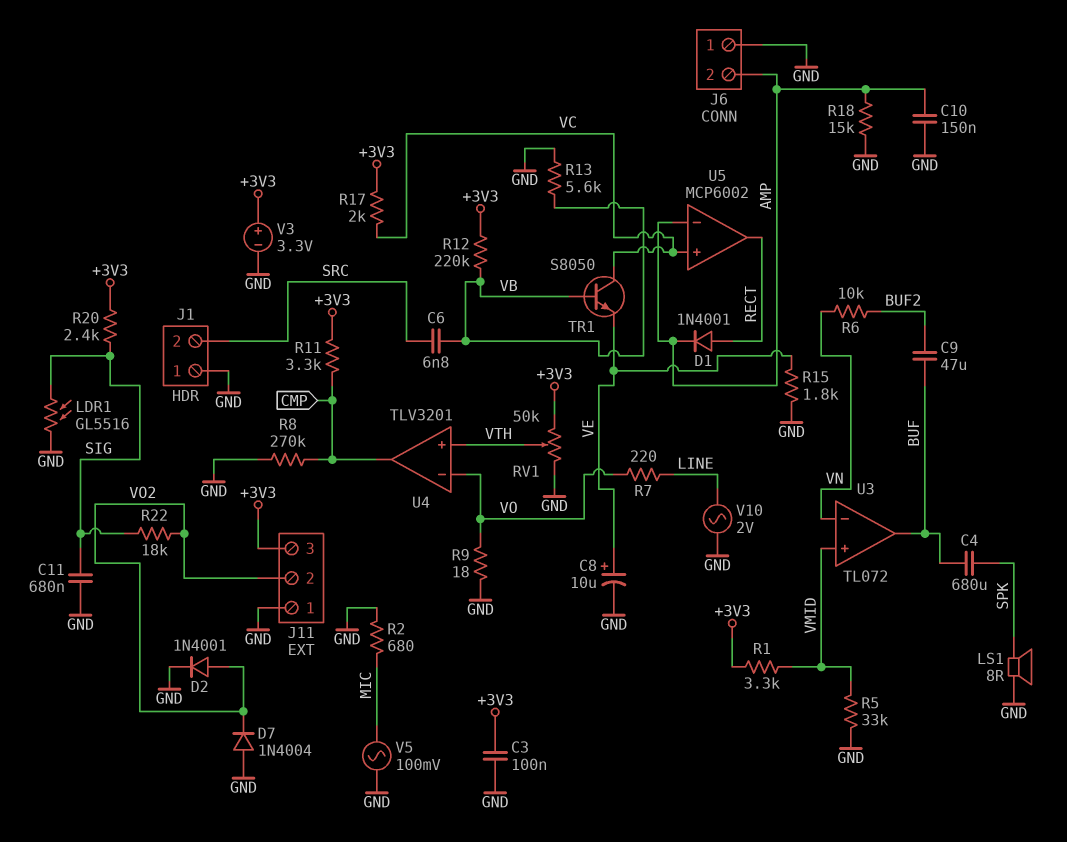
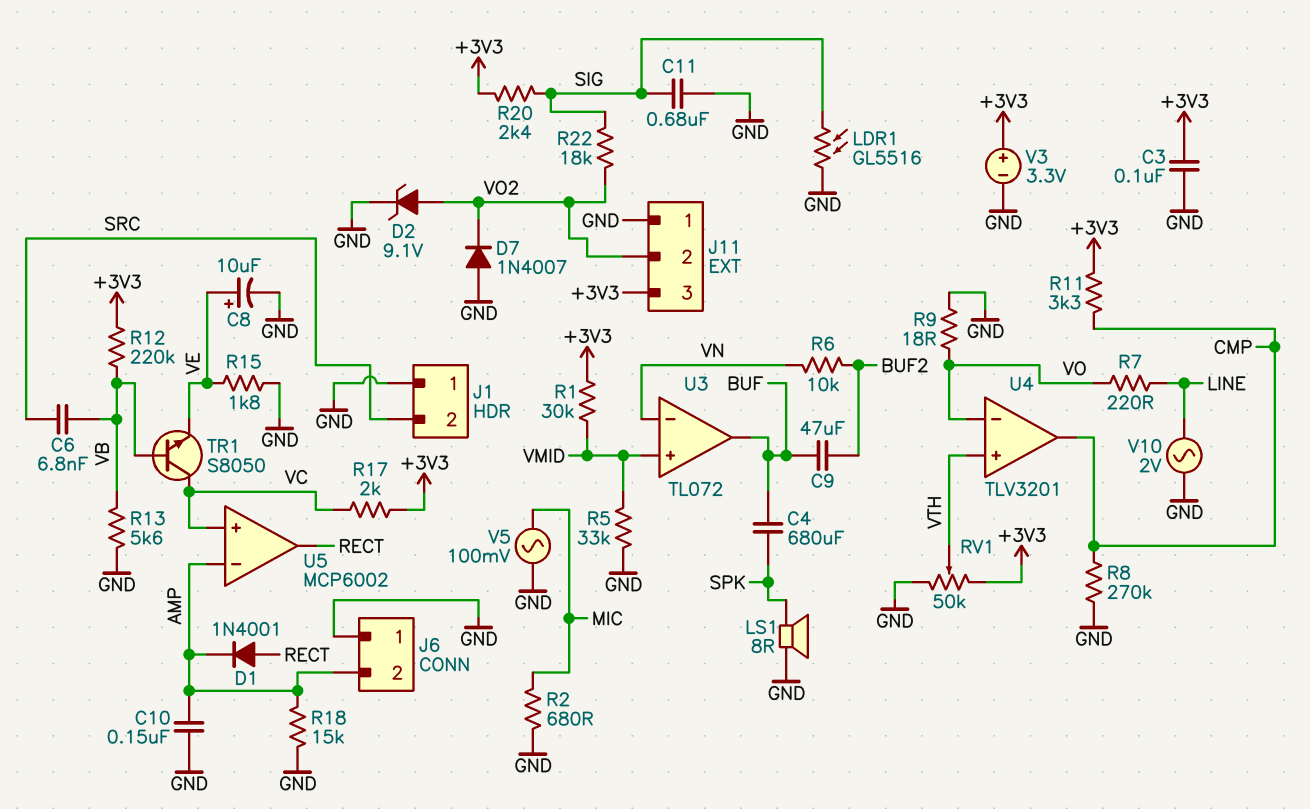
D2: diode 1N4001 (A VO2, K GND) -> zener 9.1V (A VO2, K GND)
D7: diode 1N4004 (A GND, K VO2) -> diode 1N4007 (A GND, K VO2)
R1: 3.3k (+3V3, VMID) -> 30k (+3V3, VMID)

